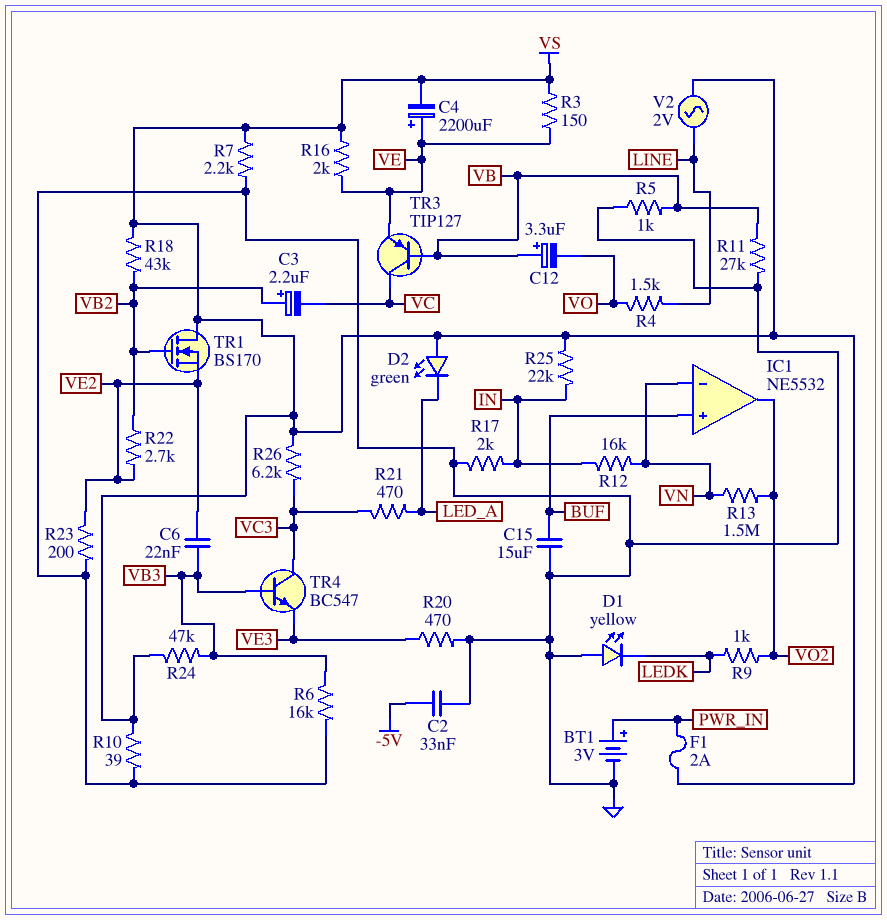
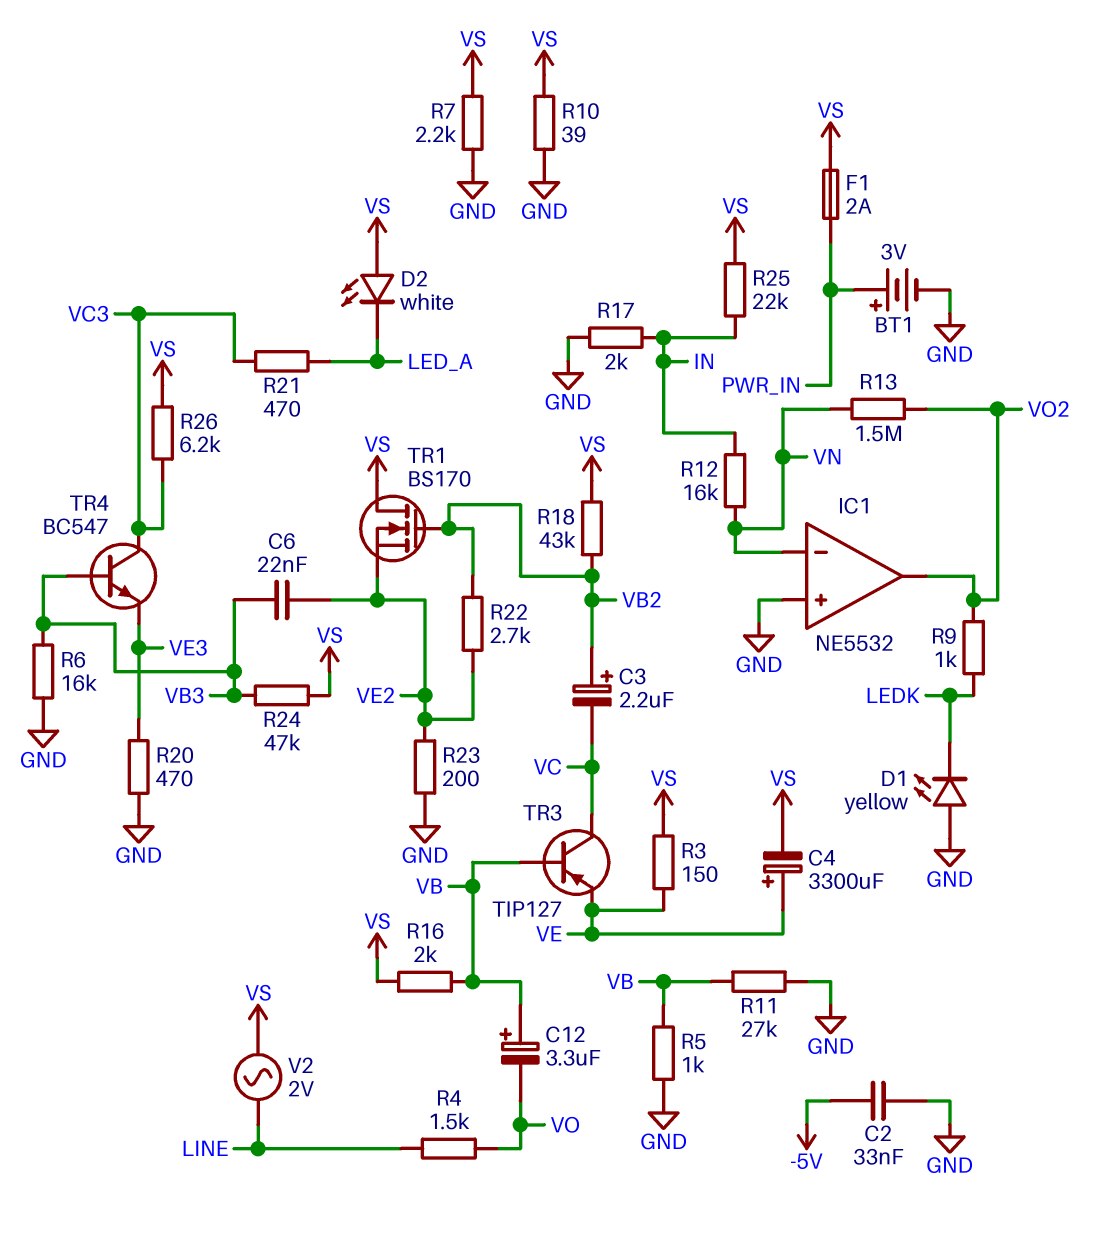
C4: 2200uF (plus VE, minus VS) -> 3300uF (plus VE, minus VS)
C15: 15uF (BUF, GND) -> none
D2: LED green (A VS, K LED_A) -> LED white (A VS, K LED_A)
IC1 pin in+: BUF -> GND
R16: 2k (VE, VS) -> 2k (VB, VS)

